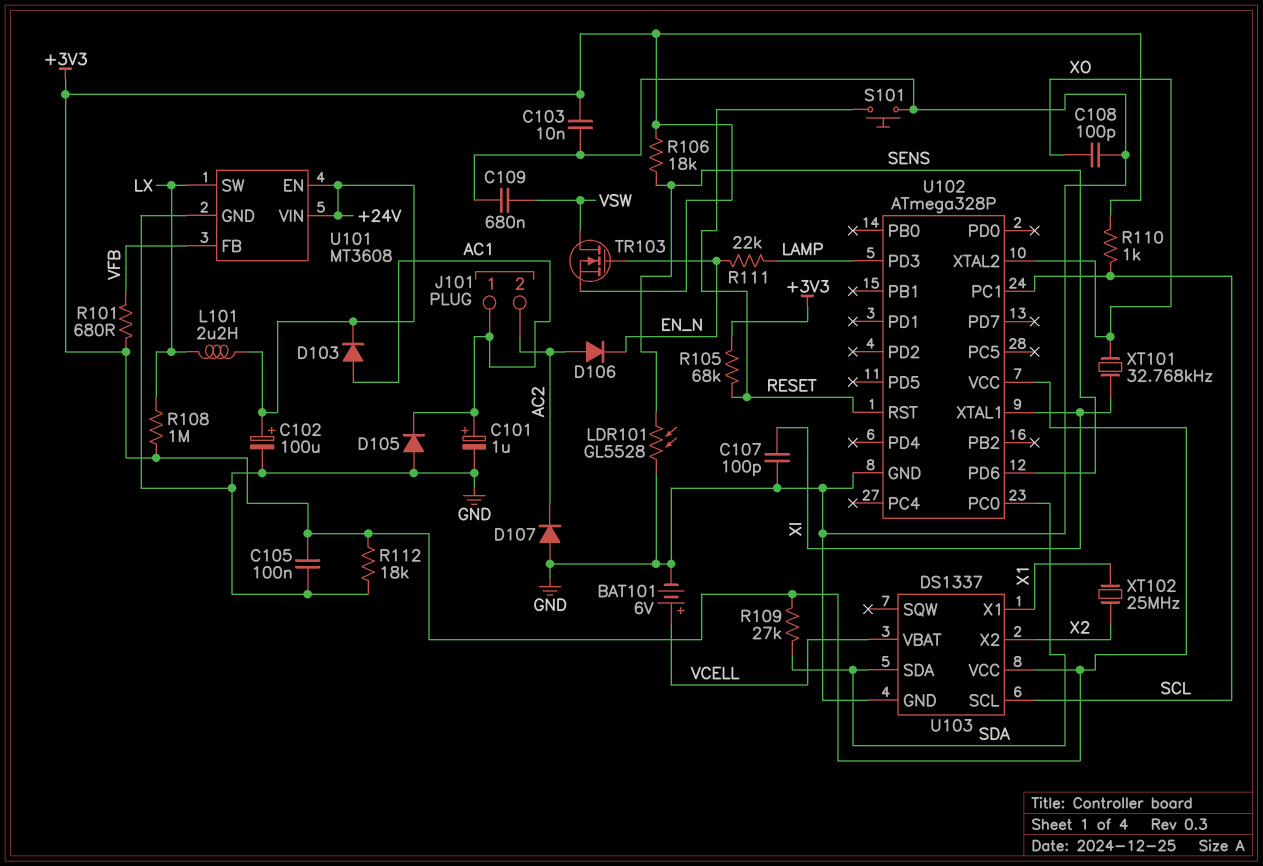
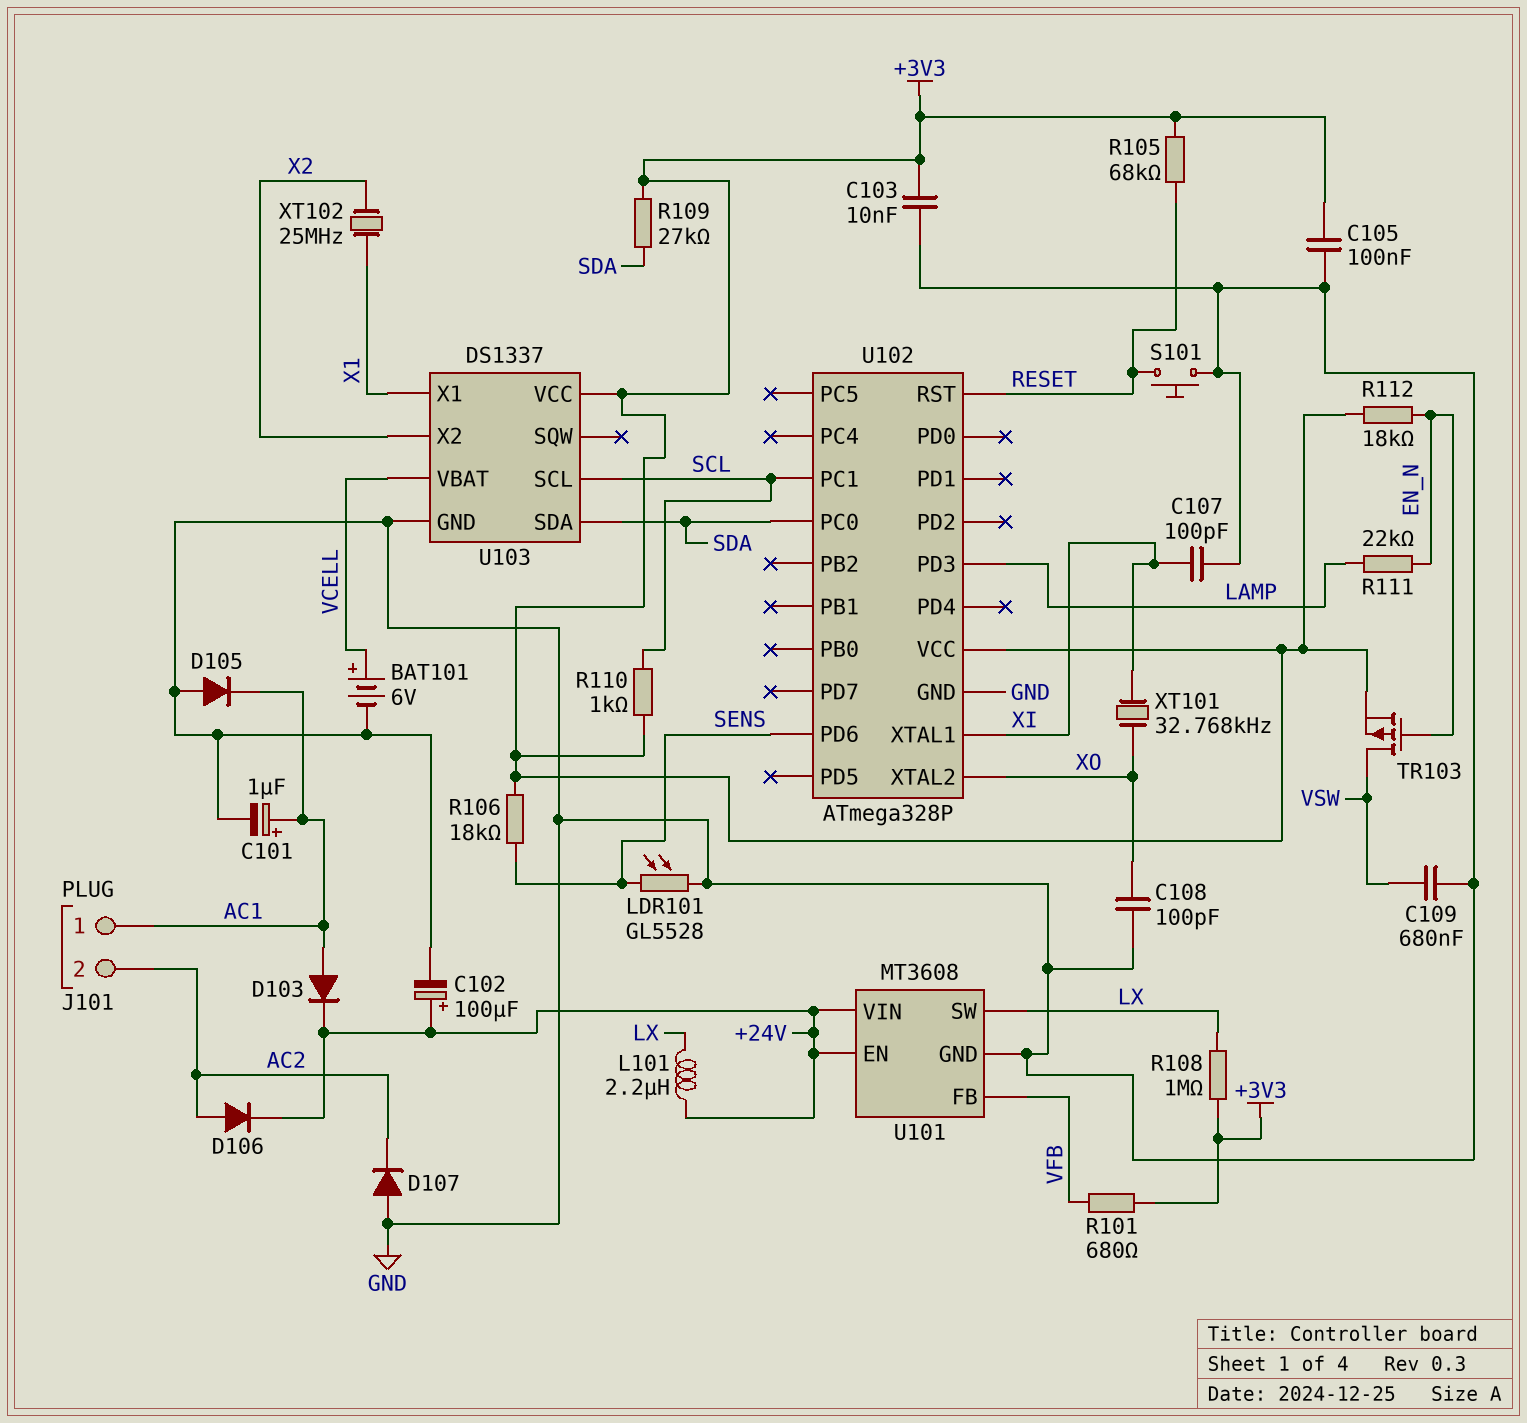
D106: diode (A AC2, K EN_N) -> diode (A AC2, K +24V)
R112: 18k (+3V3, GND) -> 18k (+3V3, EN_N)
TR103: NMOS (G EN_N, D VSW, S +3V3) -> PMOS (G EN_N, D VSW, S +3V3)

